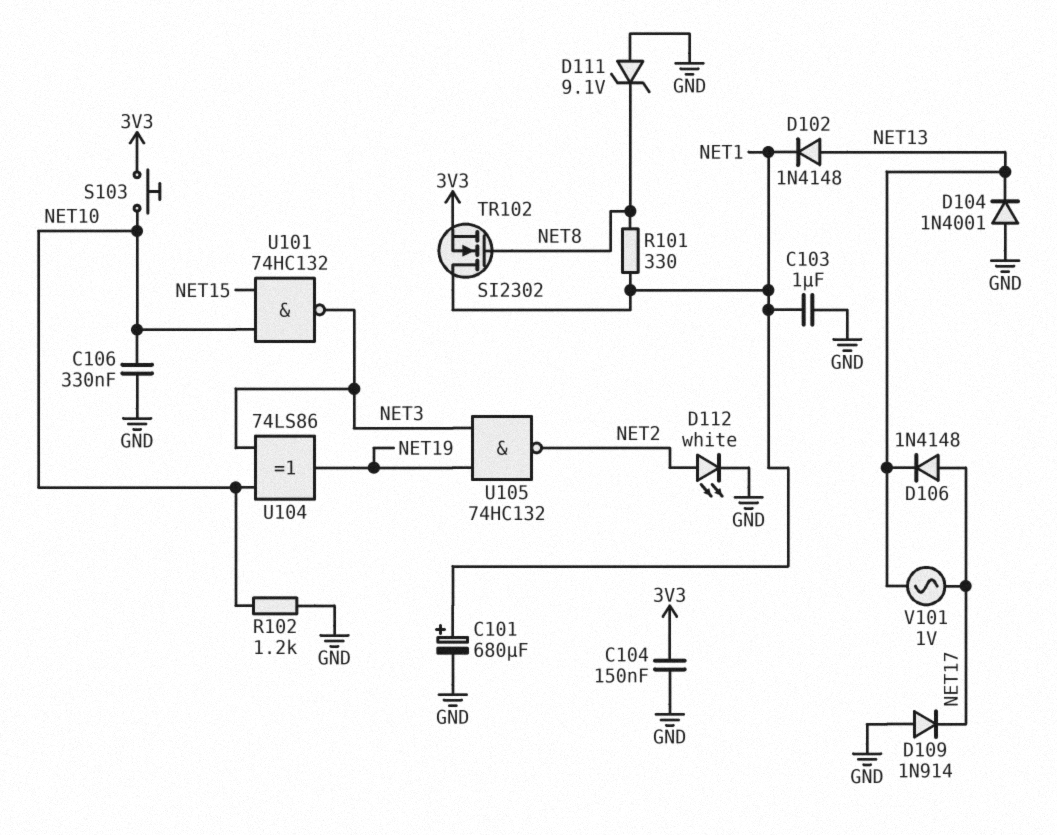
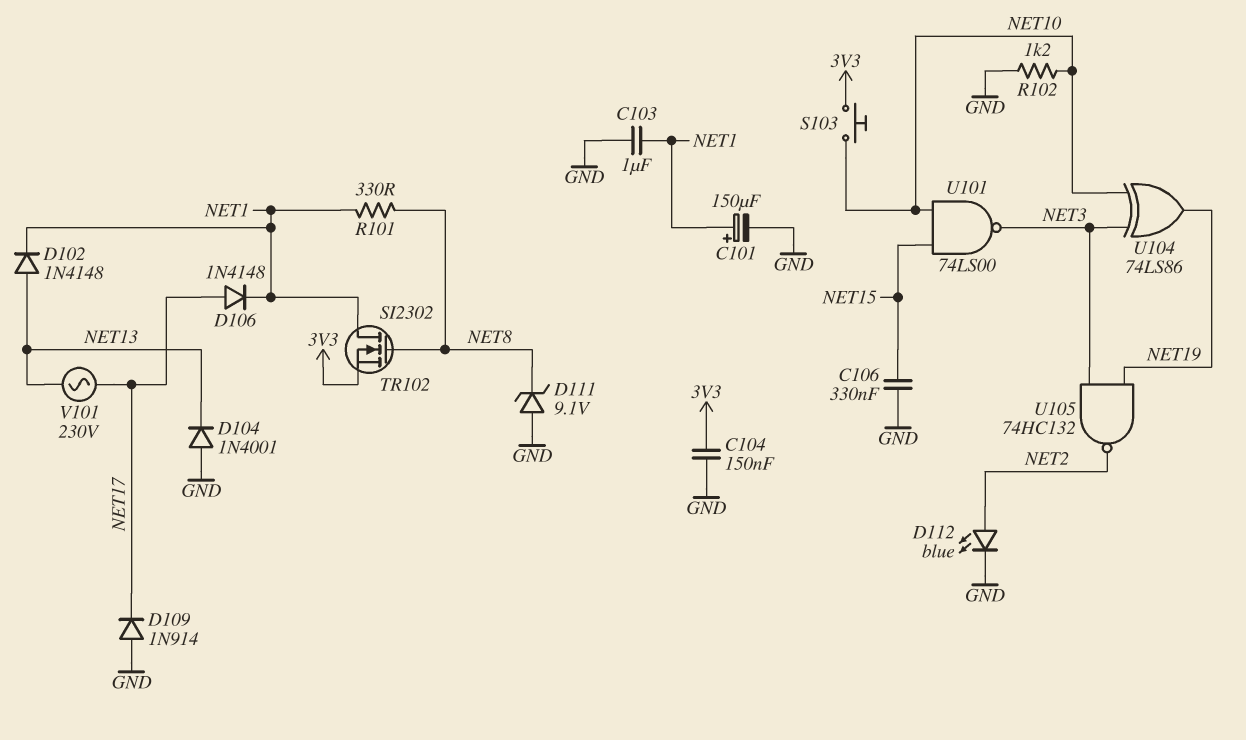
C101: 680uF (plus NET1, minus GND) -> 150uF (plus NET1, minus GND)
C106: 330nF (GND, NET10) -> 330nF (GND, NET15)
D106: diode 1N4148 (A NET17, K NET13) -> diode 1N4148 (A NET17, K NET1)
D112: LED white (A NET2, K GND) -> LED blue (A NET2, K GND)
U101: NAND 74HC132 (in NET10, in NET15, out NET3) -> NAND 74LS00 (in NET10, in NET15, out NET3)
V101: AC 1V (NET13, NET17) -> AC 230V (NET13, NET17)

